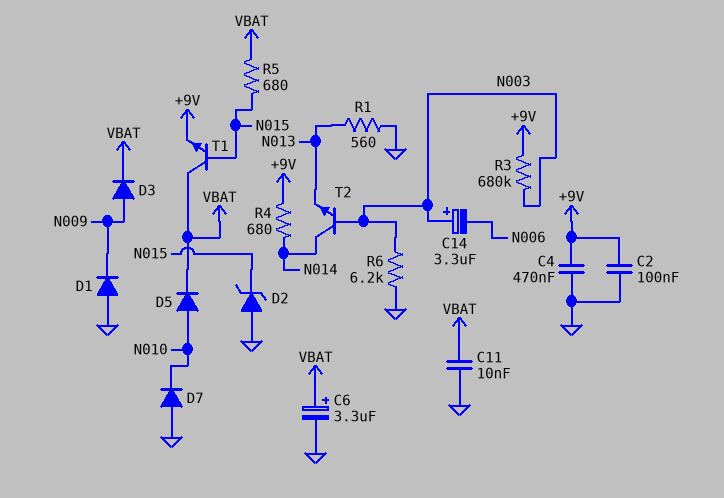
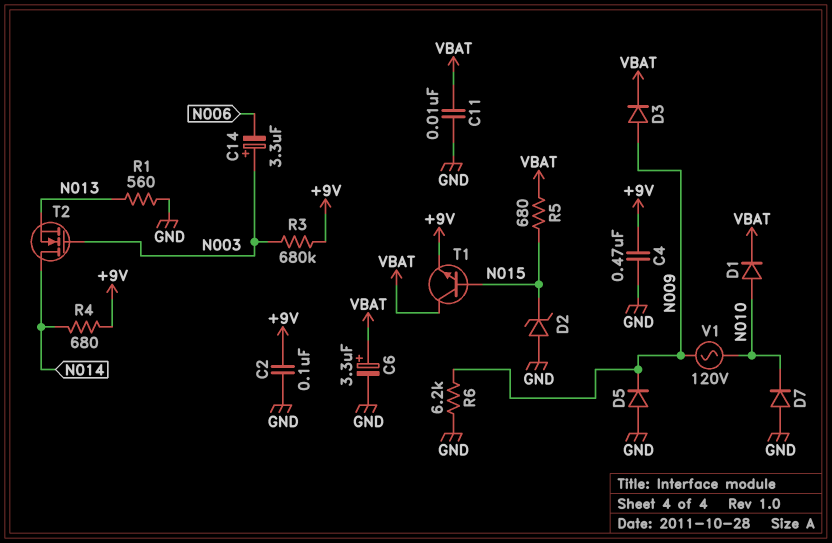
D1: diode (A GND, K N009) -> diode (A N010, K VBAT)
D5: diode (A N010, K VBAT) -> diode (A GND, K N009)
R6: 6.2k (GND, N003) -> 6.2k (GND, N009)
T2: NPN (B N003, C N014, E N013) -> NMOS (G N003, D N014, S N013)
V1: none -> AC 120V (N009, N010)

